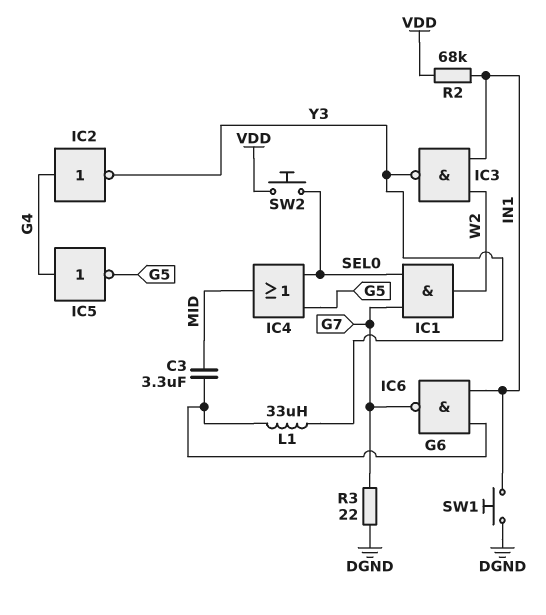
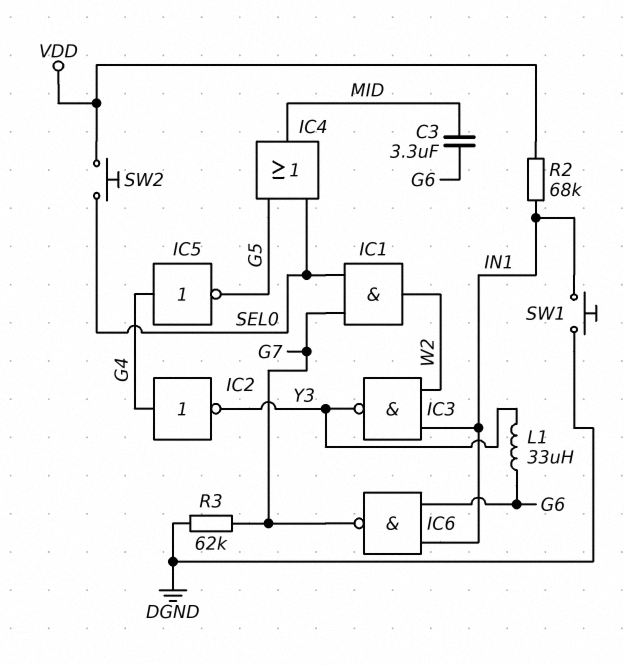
R3: 22 (DGND, G7) -> 62k (DGND, G7)

